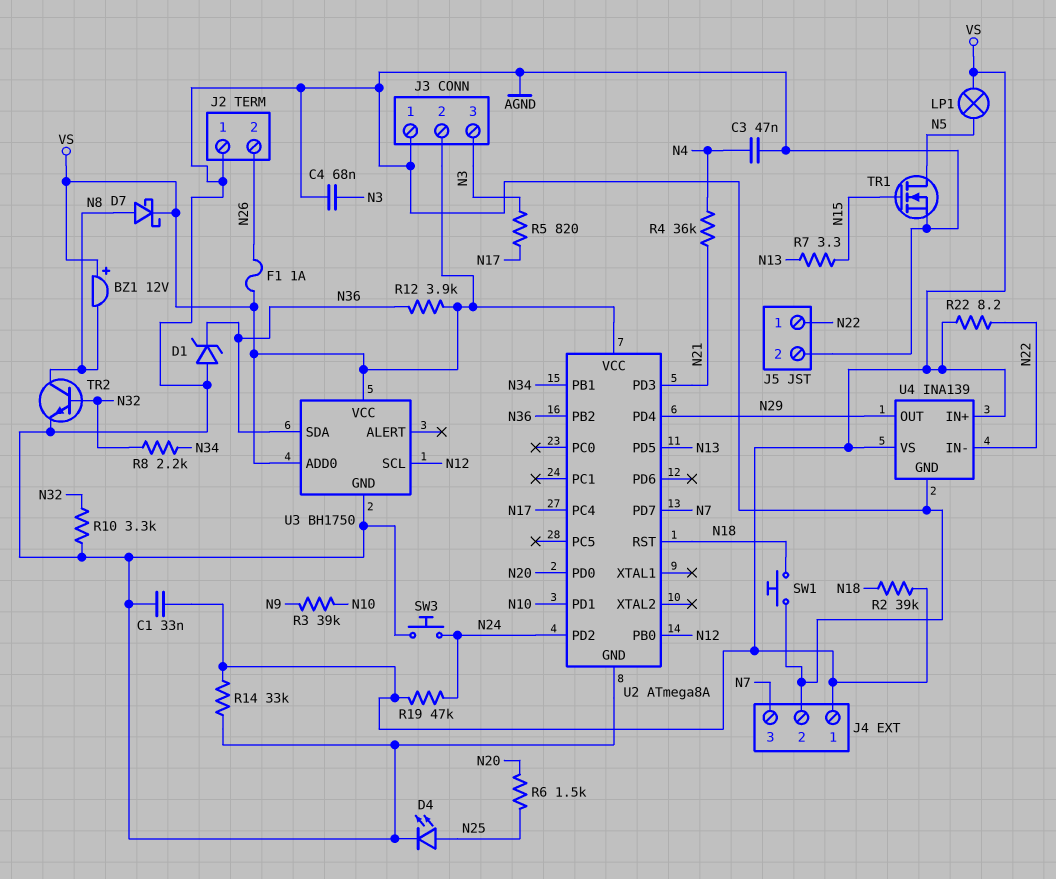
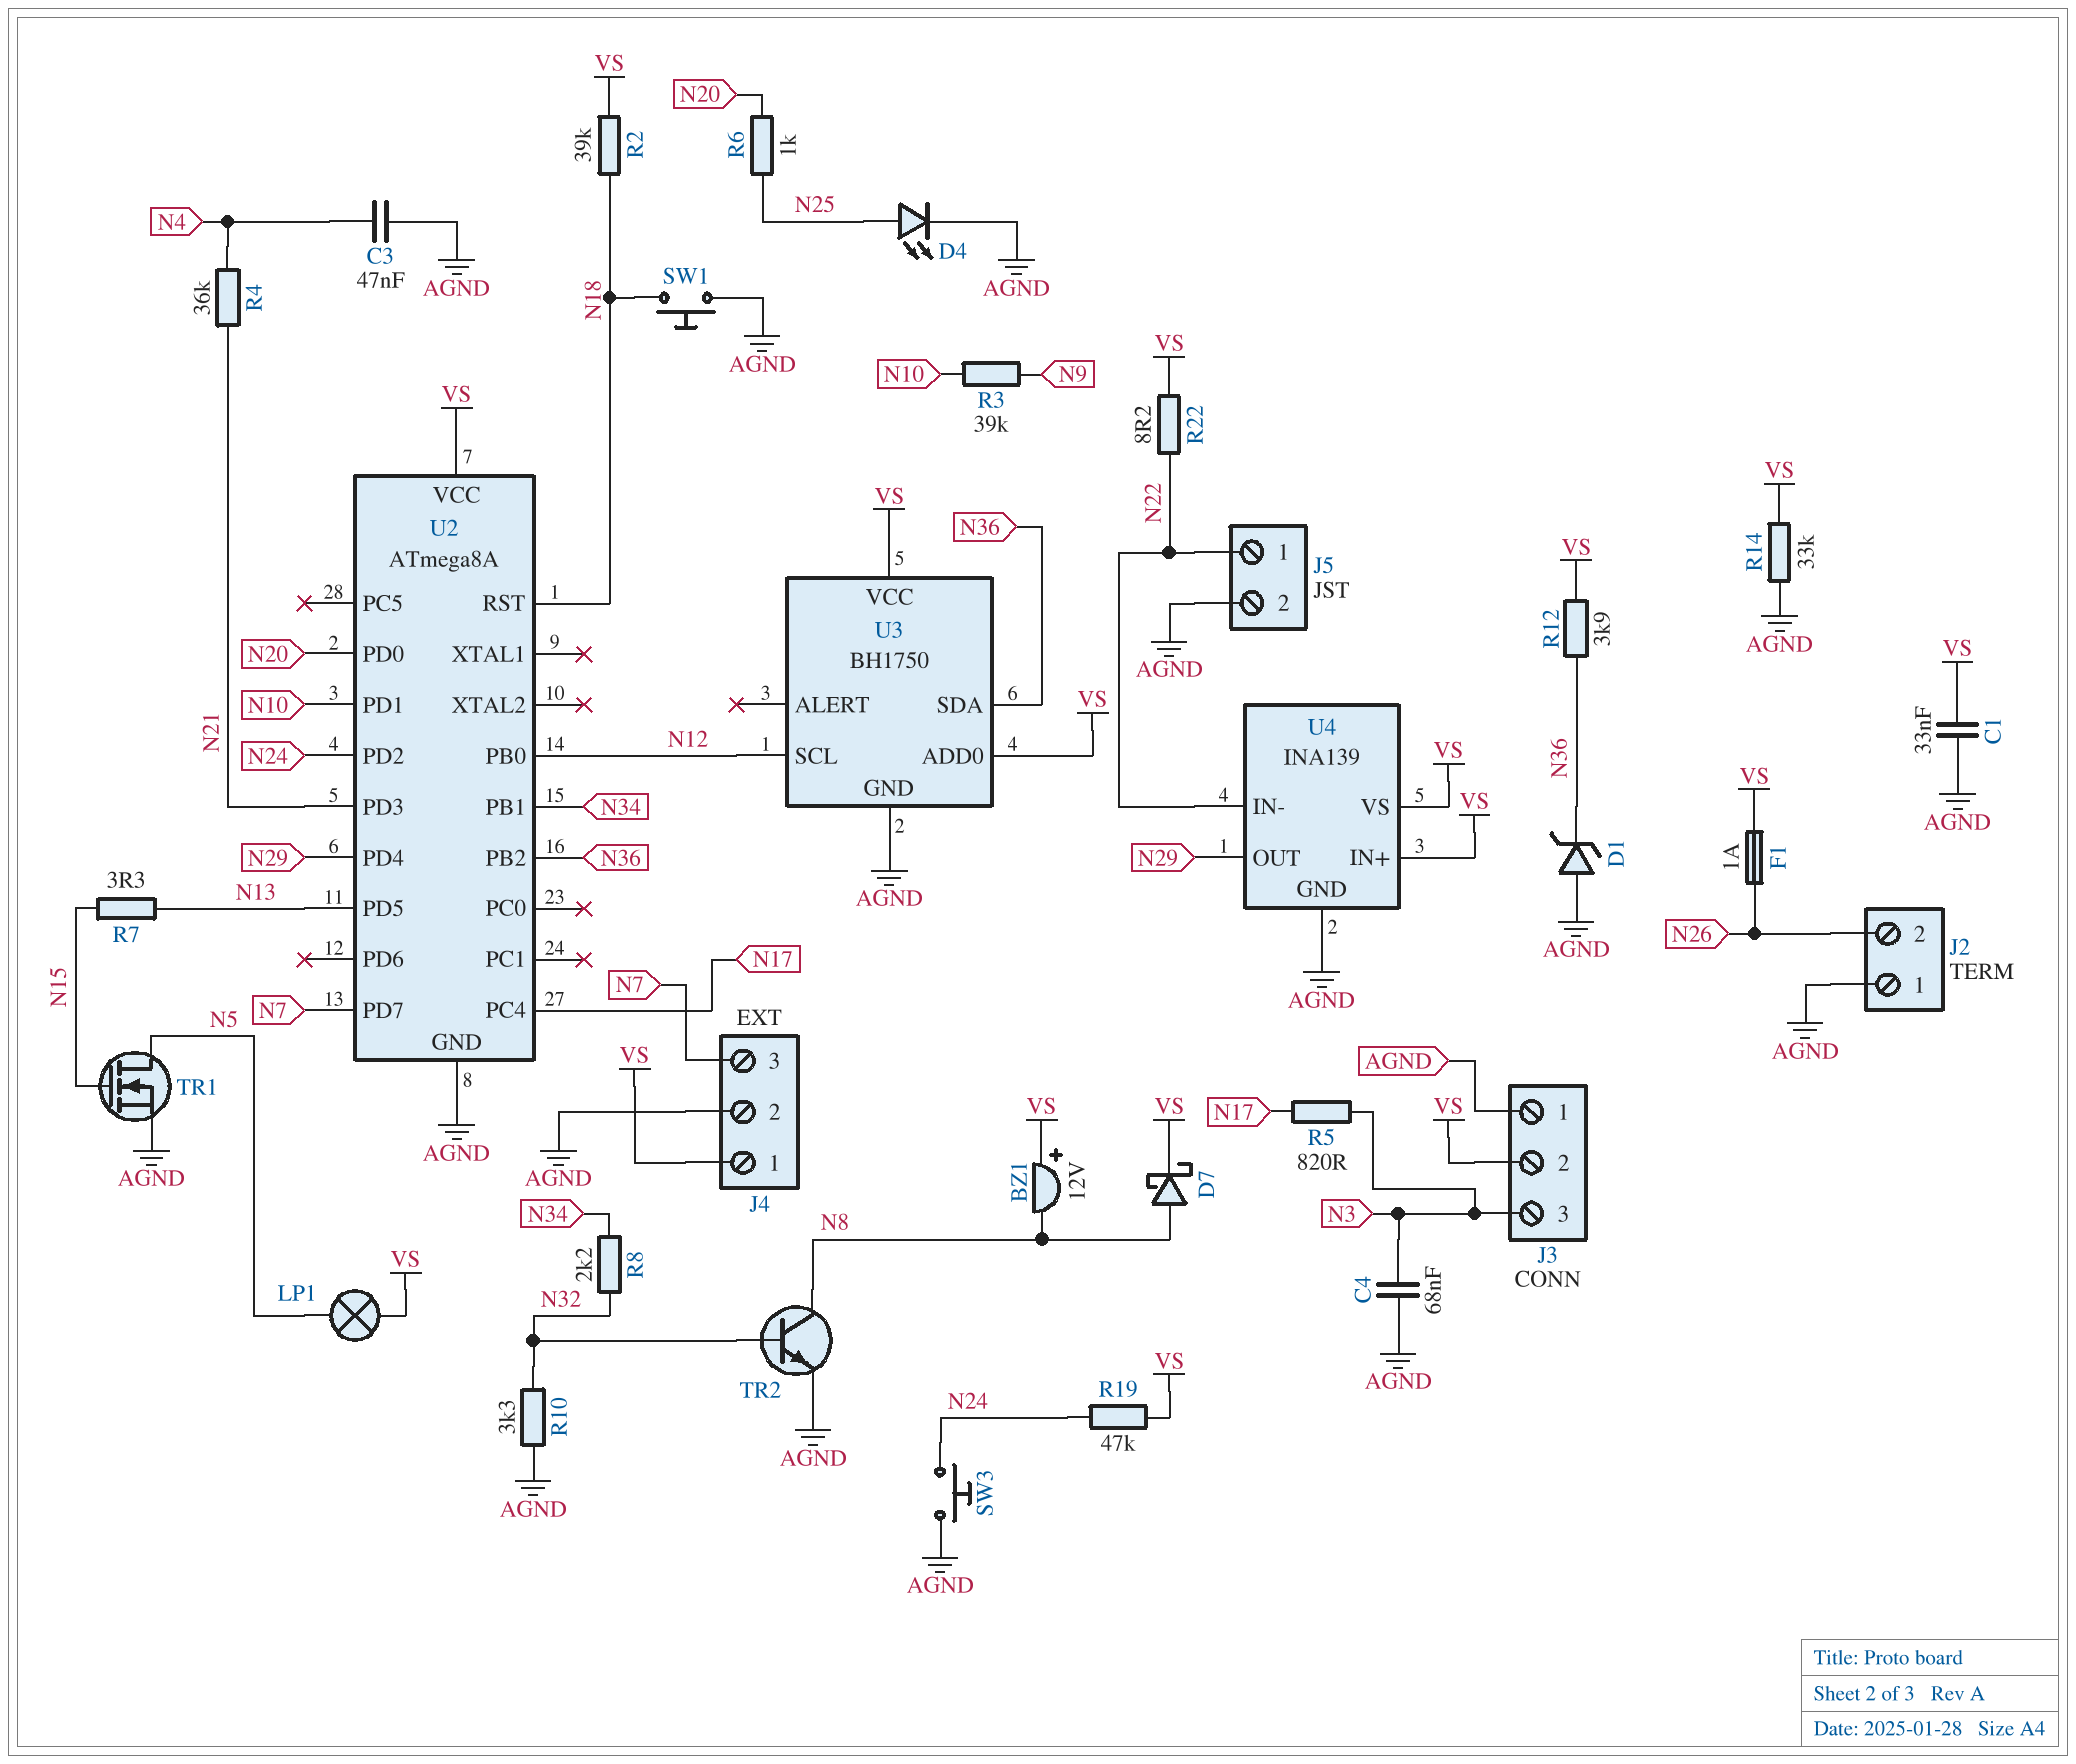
R6: 1.5k (N20, N25) -> 1k (N20, N25)

